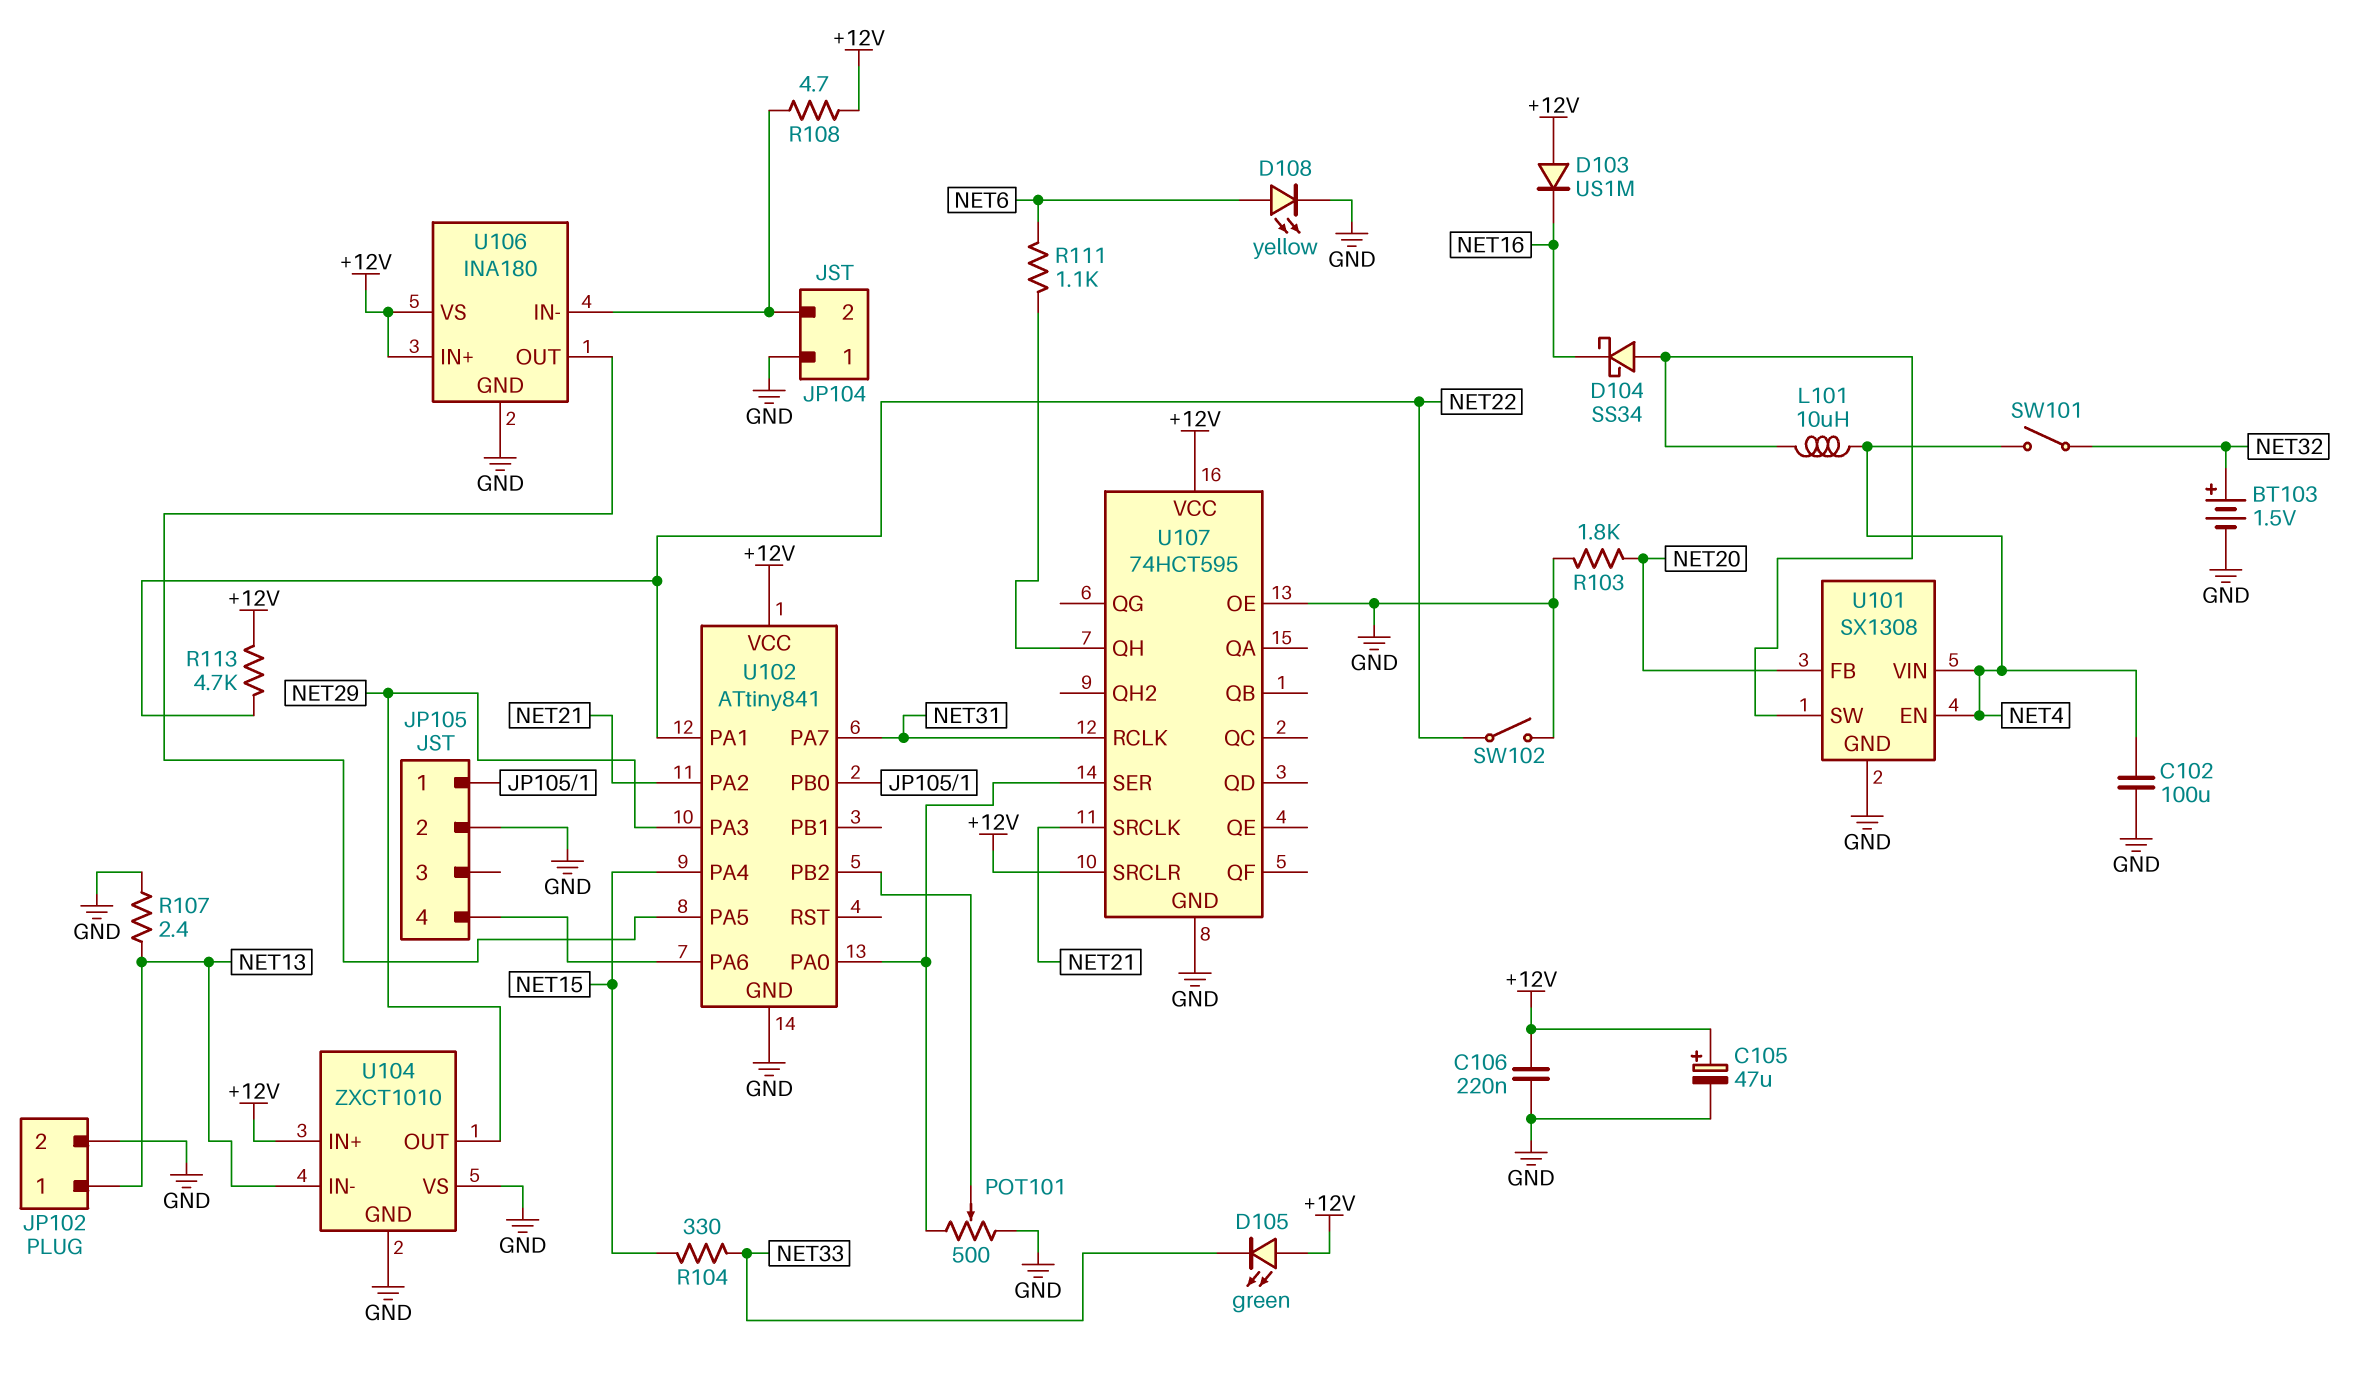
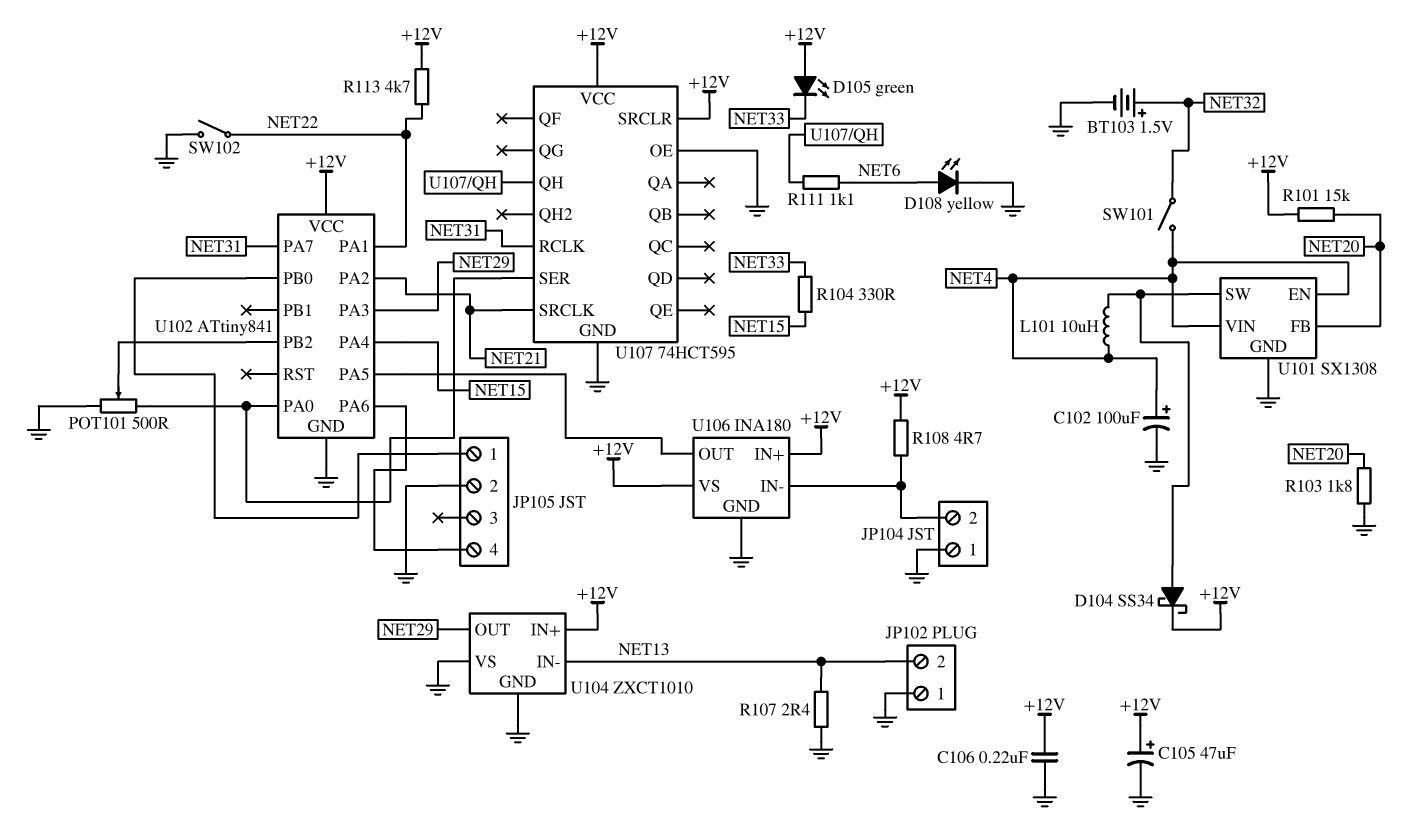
C102: 100uF (GND, NET4) -> 100uF (plus NET4, minus GND)
D103: diode US1M (A +12V, K NET16) -> none
D104: schottky SS34 (A U101/SW, K NET16) -> schottky SS34 (A U101/SW, K +12V)
JP102 pin 1: NET13 -> GND
JP102 pin 2: GND -> NET13
R101: none -> 15k (+12V, NET20)

